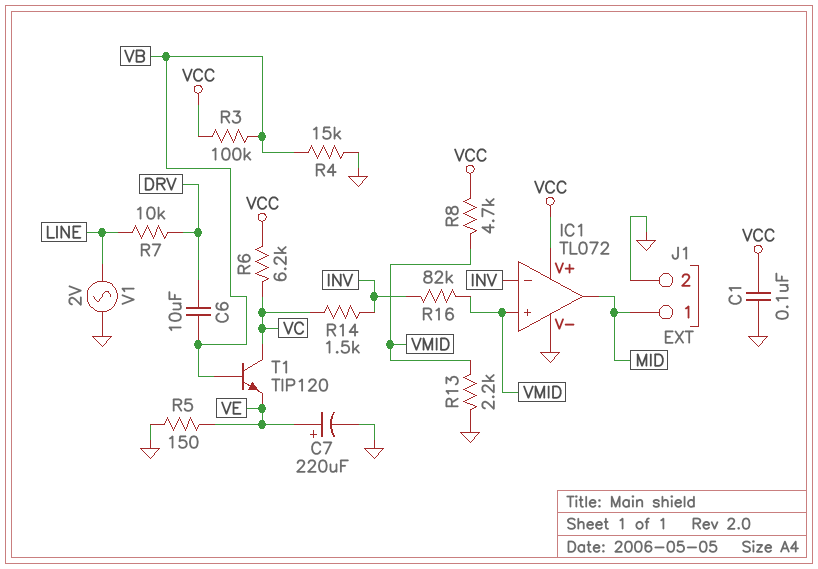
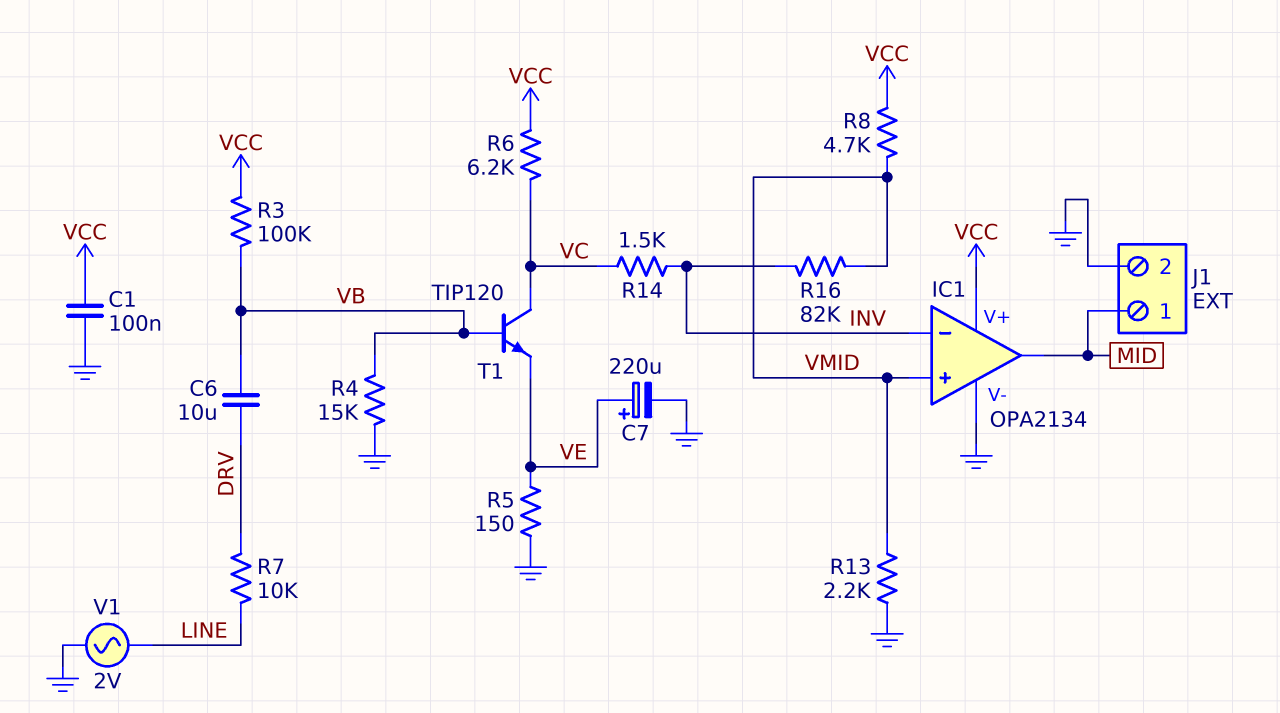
IC1: TL072 -> OPA2134

